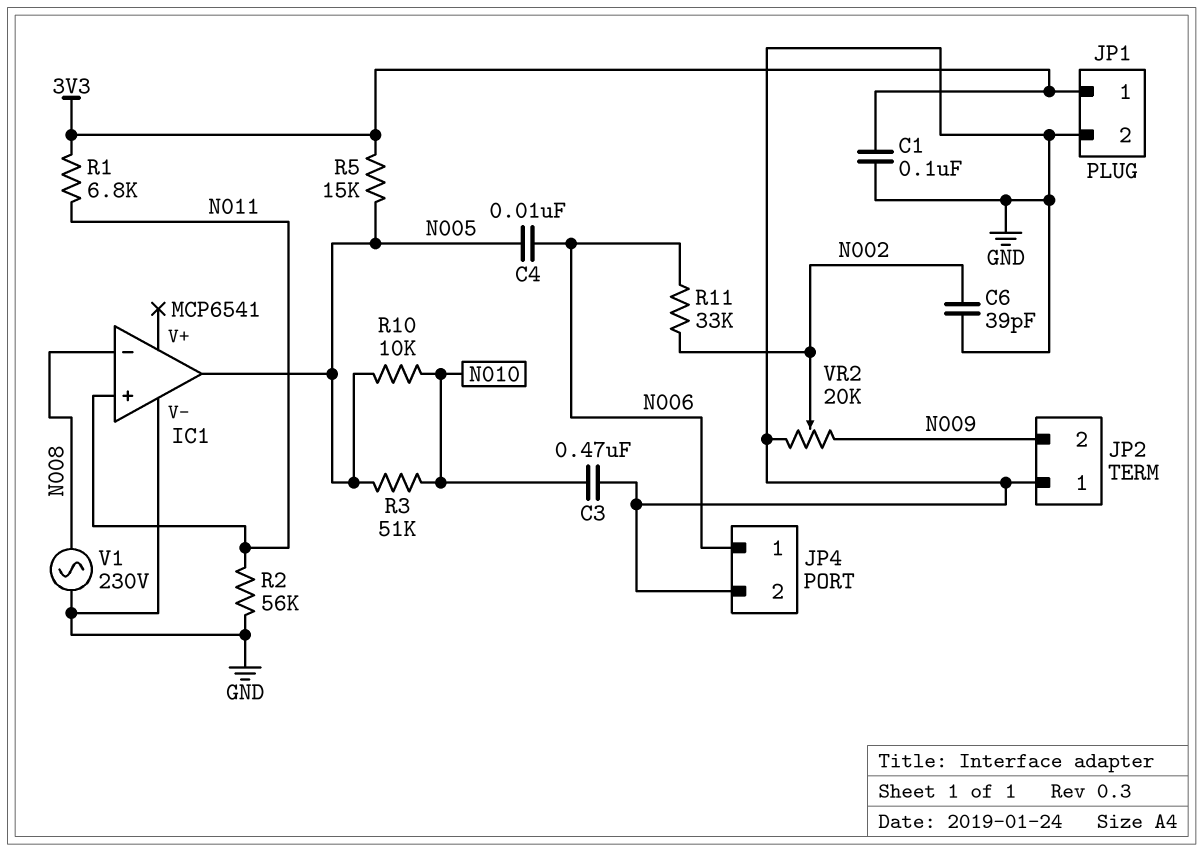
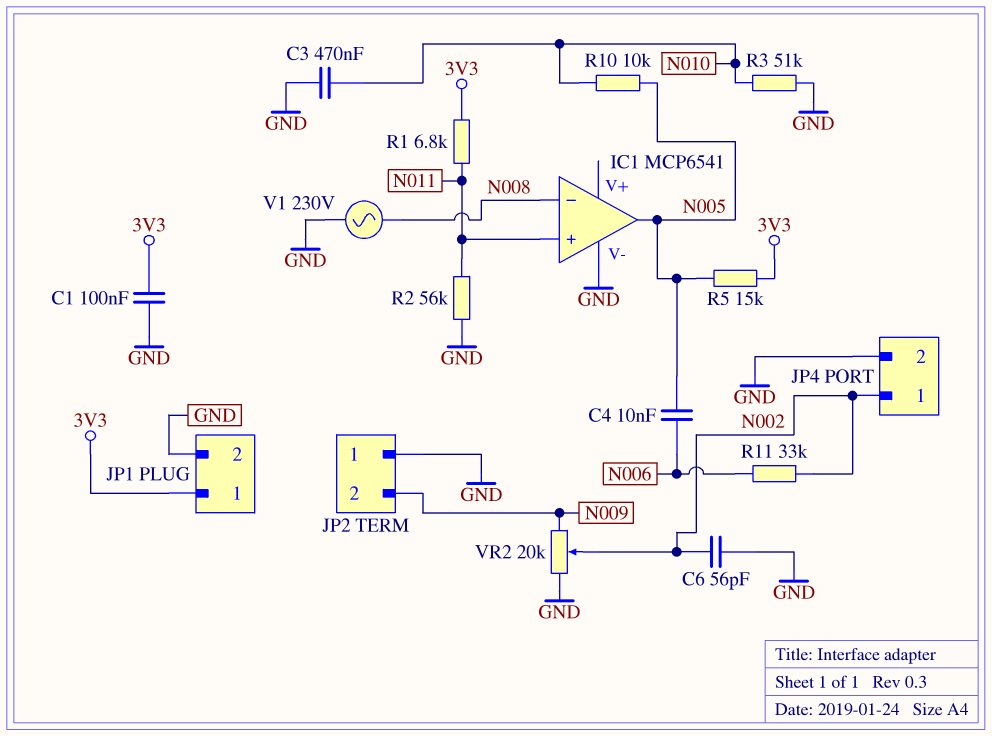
C6: 39pF (GND, N002) -> 56pF (GND, N002)
JP4 pin 1: N006 -> N002
R3: 51k (N005, N010) -> 51k (GND, N010)

